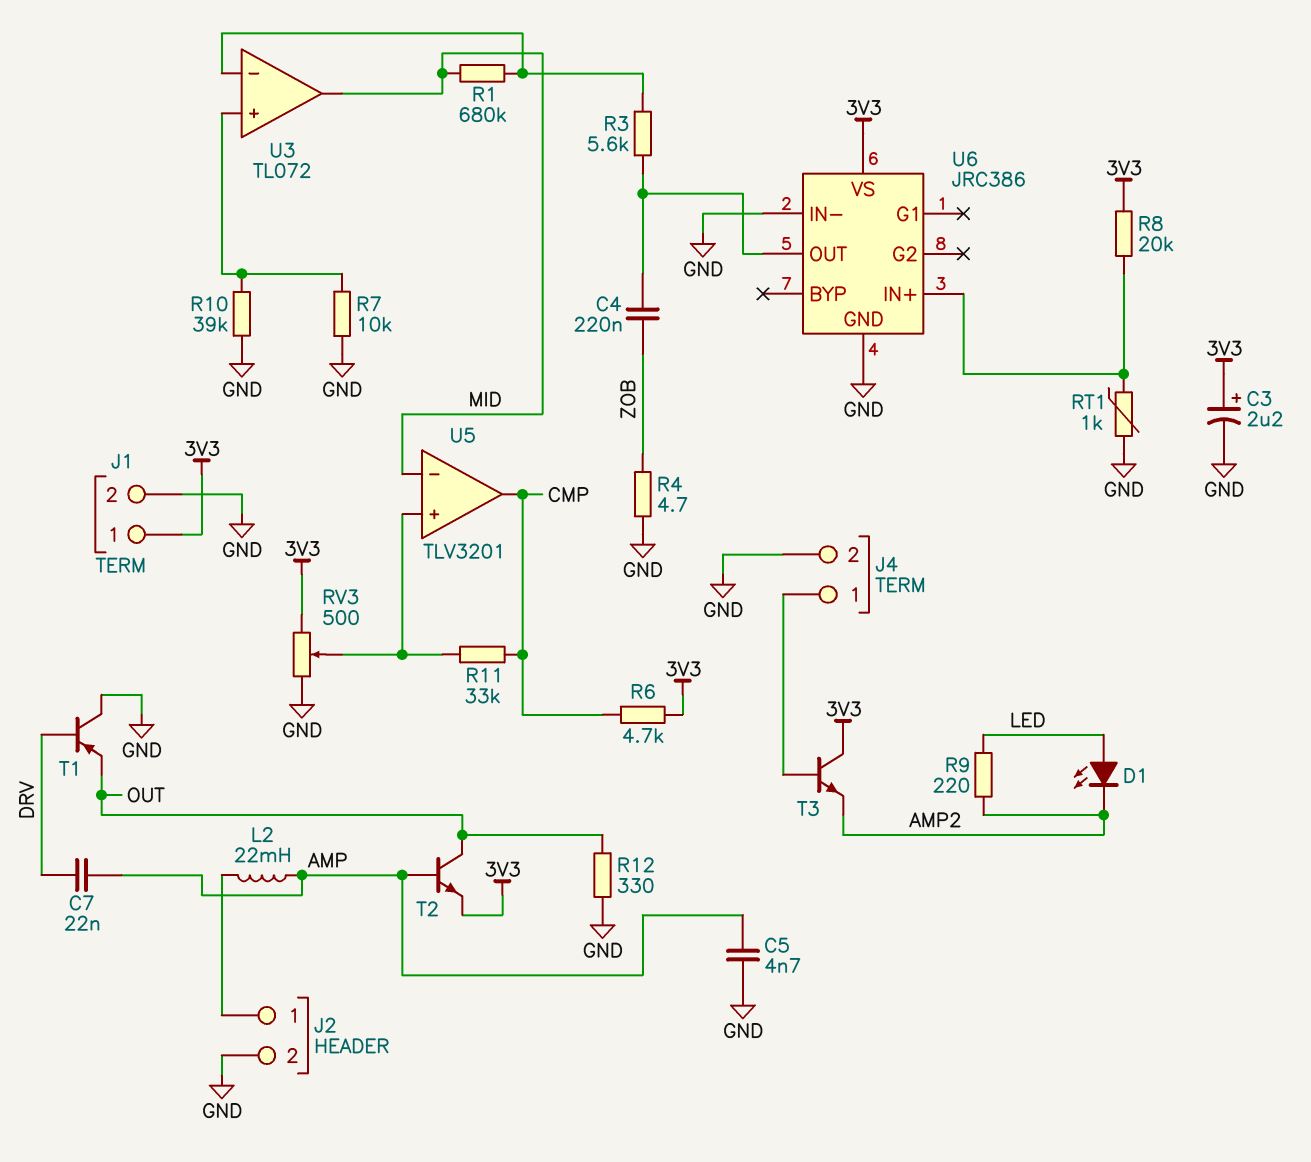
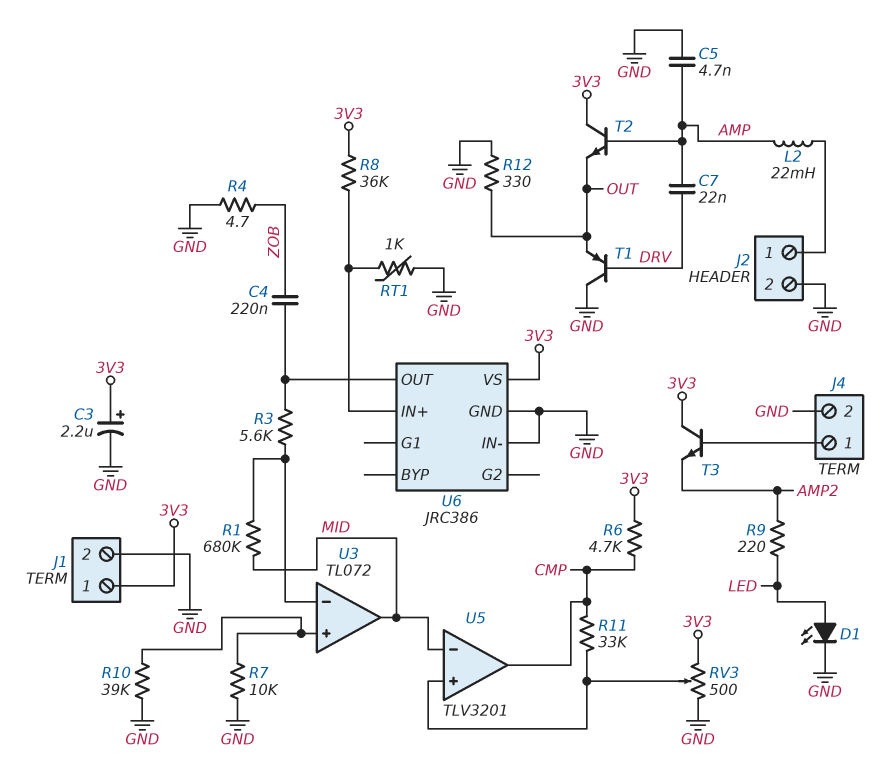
D1: LED (A LED, K AMP2) -> LED (A LED, K GND)
R8: 20k (3V3, U6/IN+) -> 36k (3V3, U6/IN+)
T2: NPN (B AMP, C OUT, E 3V3) -> NPN (B AMP, C 3V3, E OUT)

